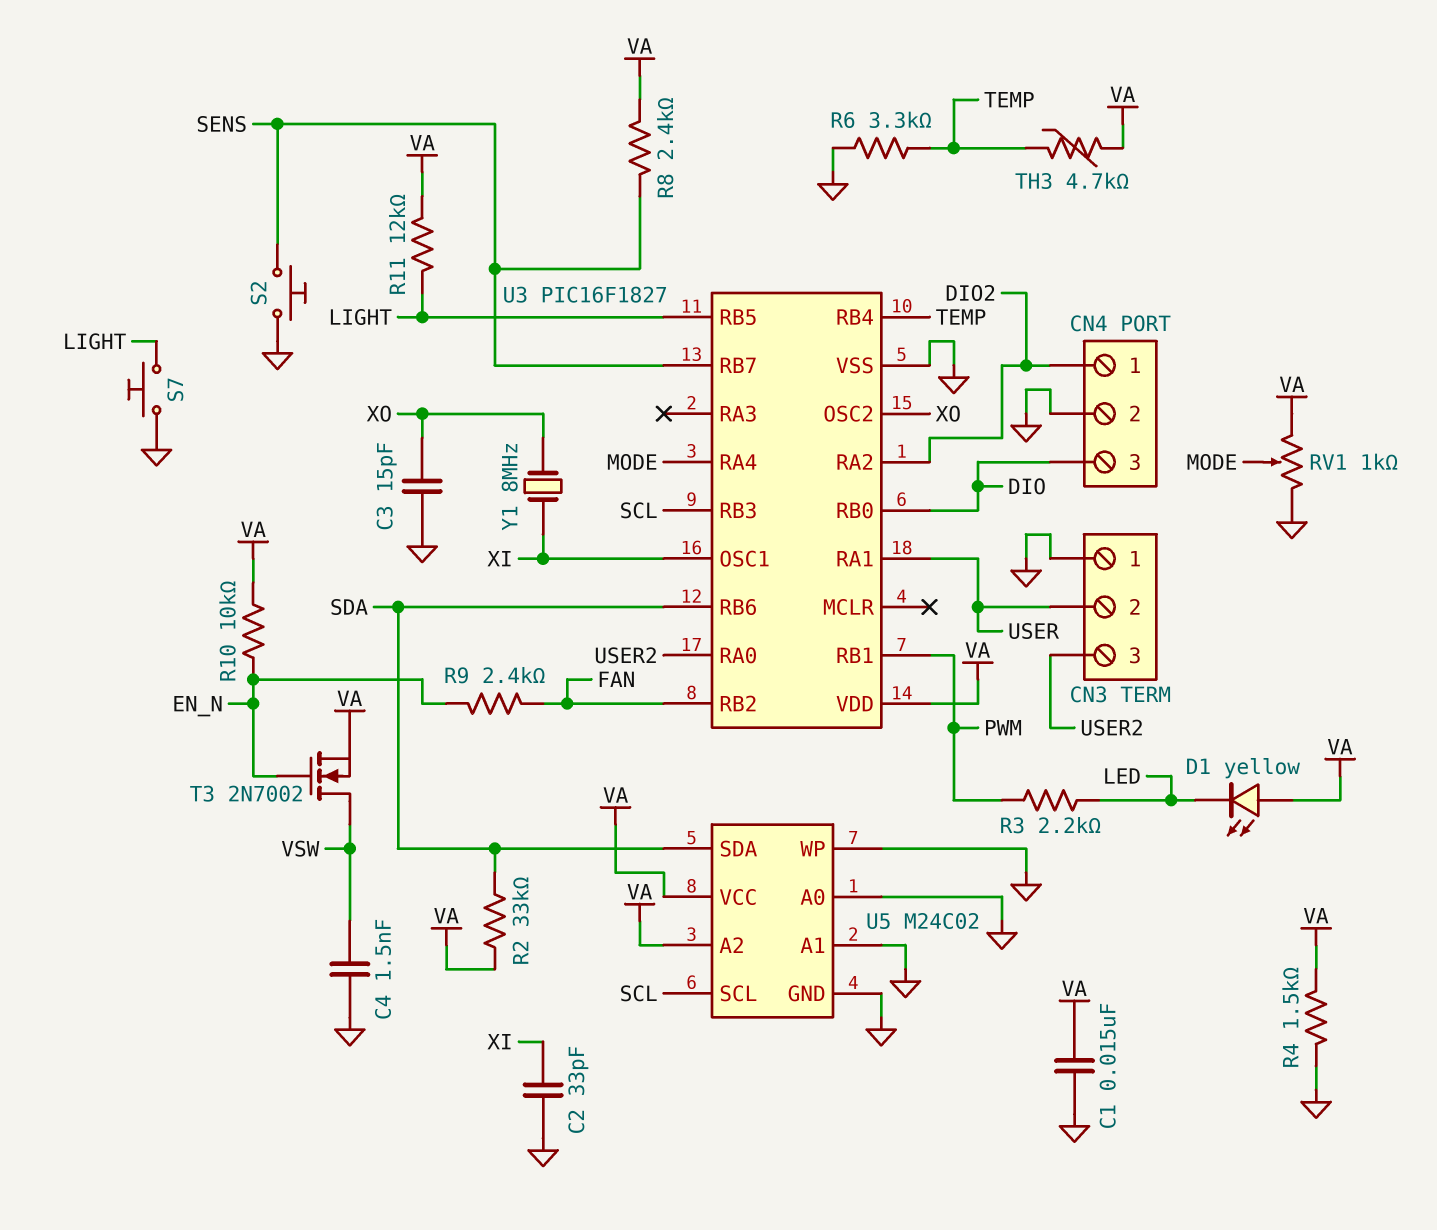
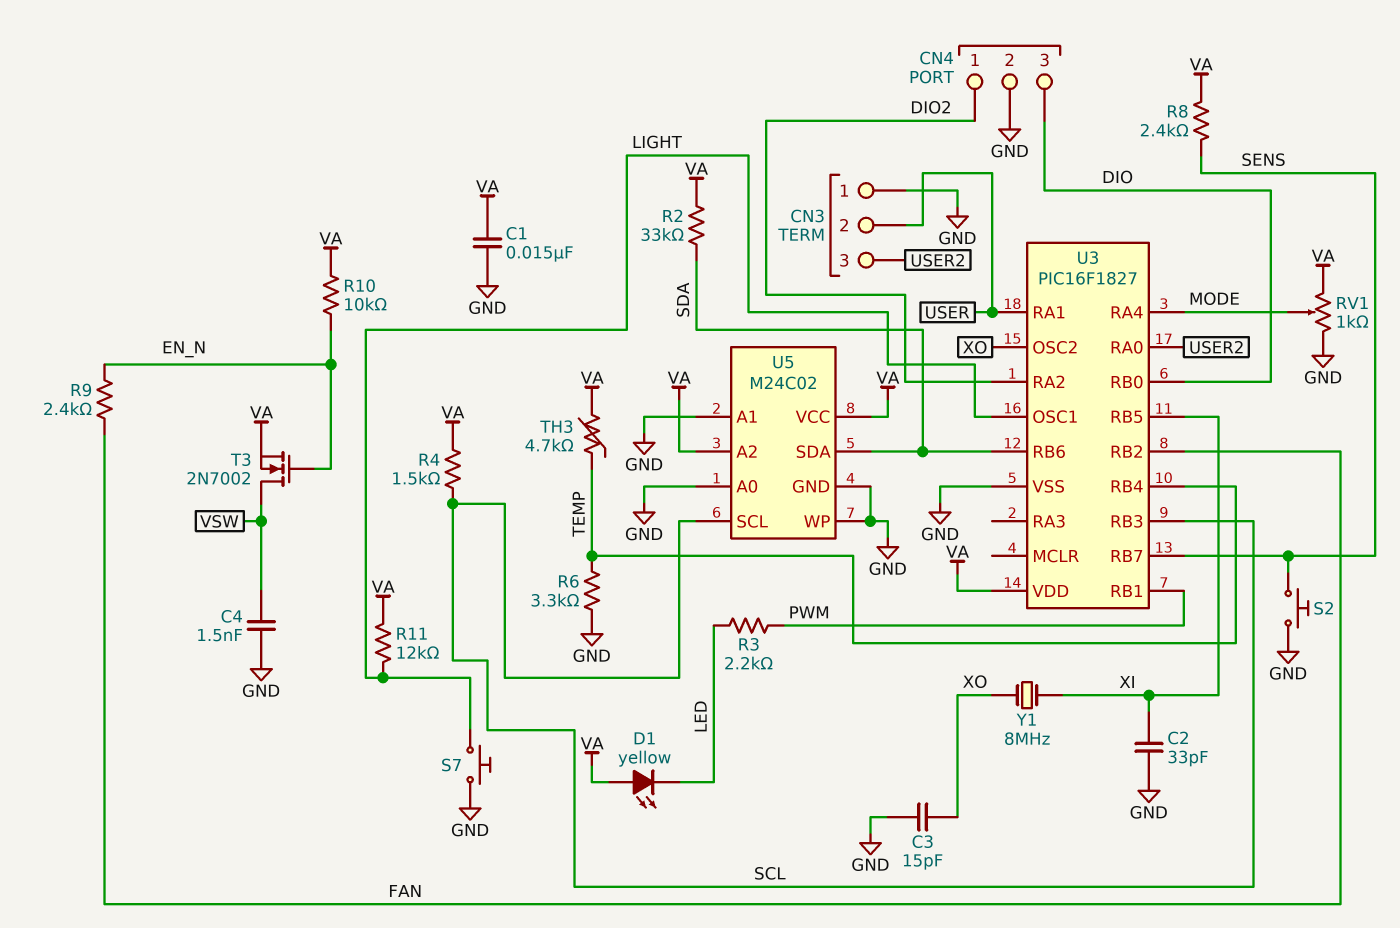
R4: 1.5k (GND, VA) -> 1.5k (SCL, VA)
U3 pin OSC1: XI -> LIGHT
U3 pin RB5: LIGHT -> XI

